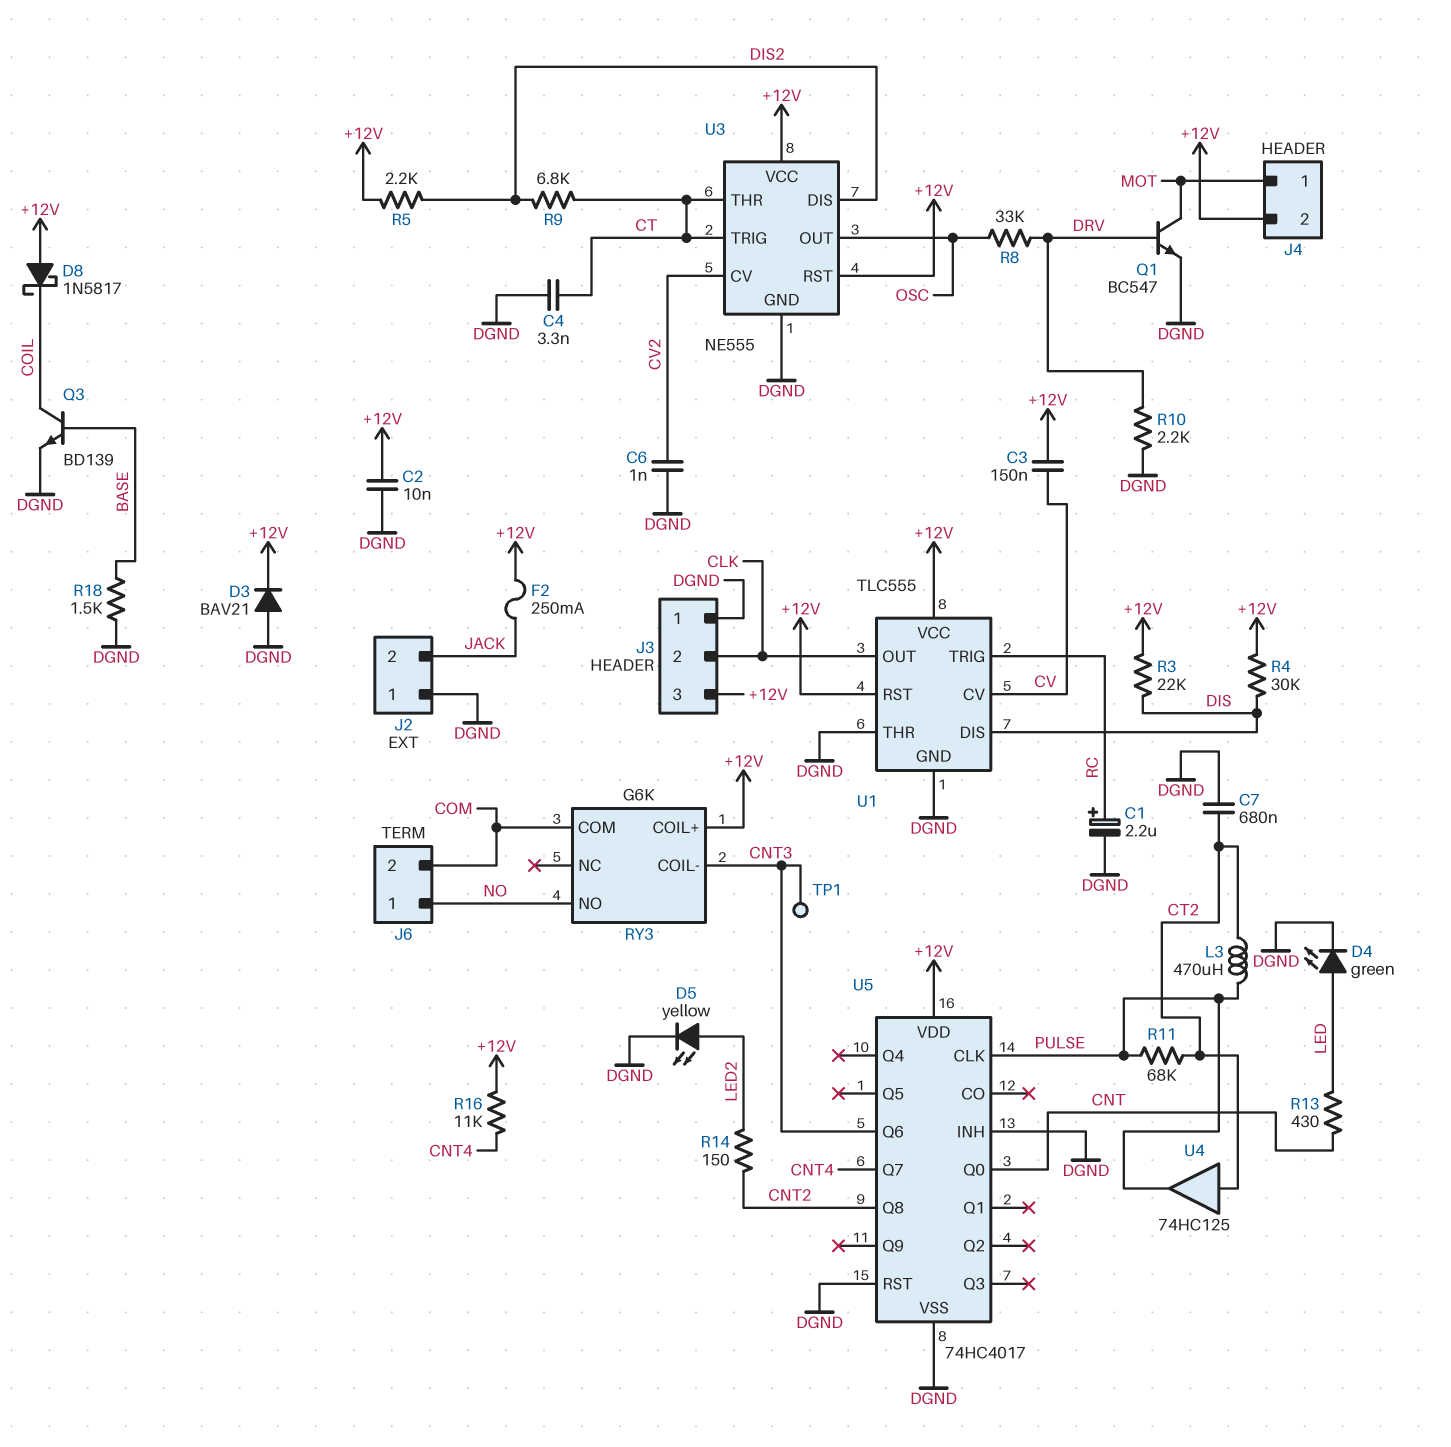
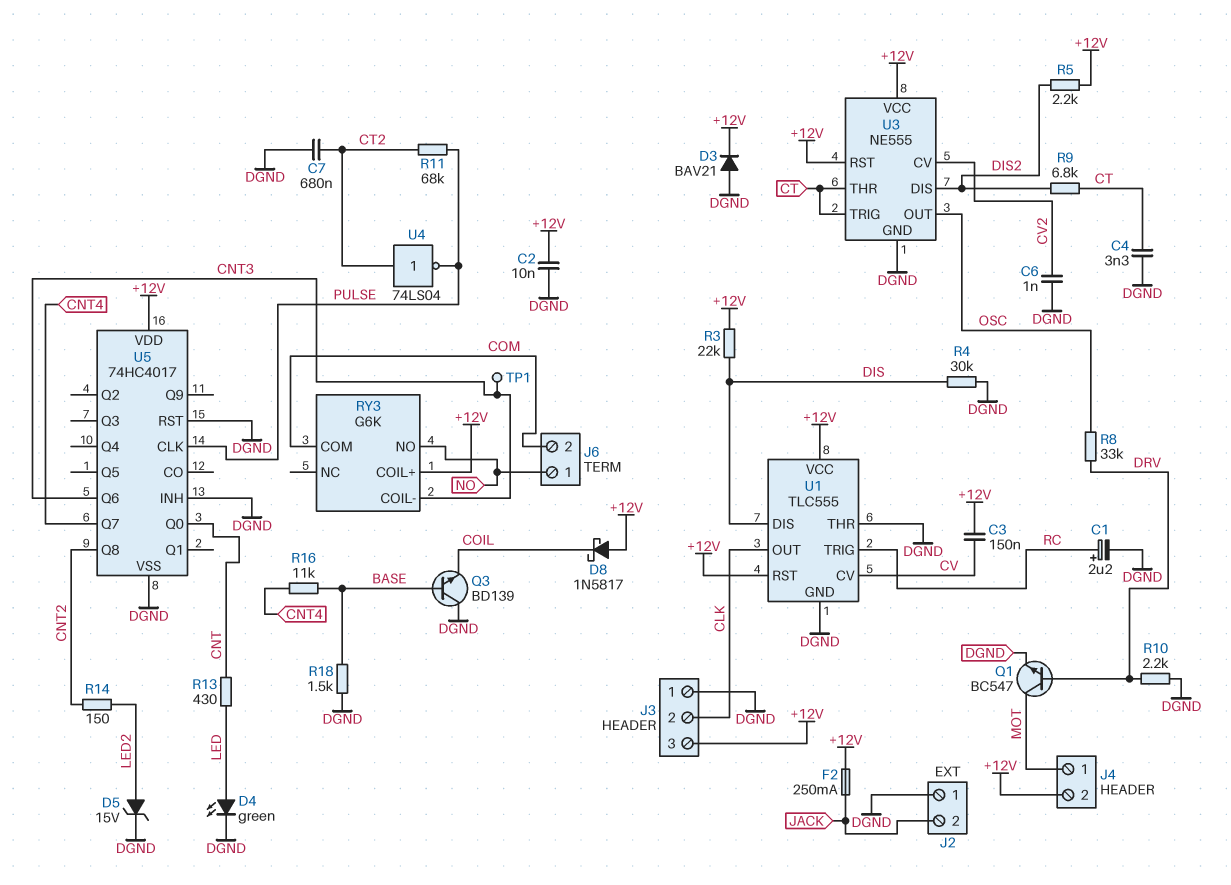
D5: LED yellow (A LED2, K DGND) -> zener 15V (A LED2, K DGND)
L3: 470uH (CT2, PULSE) -> none
Q3: NPN BD139 (B BASE, C COIL, E DGND) -> NPN BD139 (B BASE, C DGND, E COIL)
R4: 30k (+12V, DIS) -> 30k (DGND, DIS)
R16: 11k (+12V, CNT4) -> 11k (BASE, CNT4)
U4: buffer 74HC125 (in CT2, out PULSE) -> NOT 74LS04 (in CT2, out PULSE)

